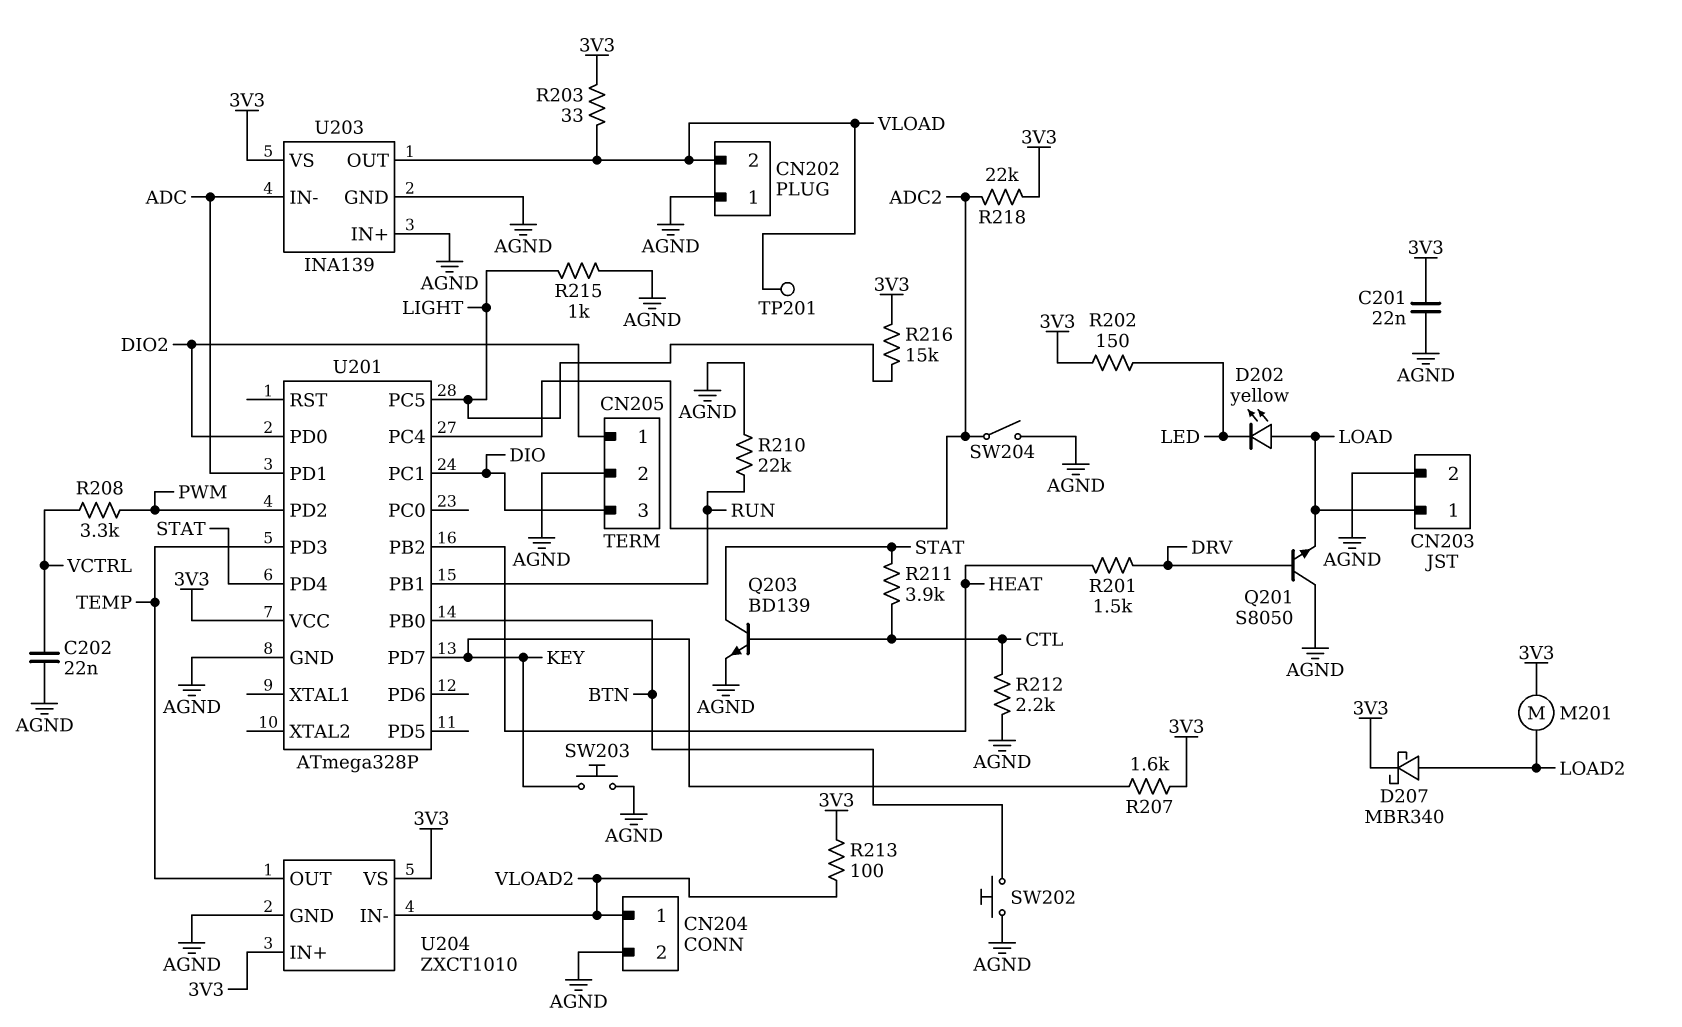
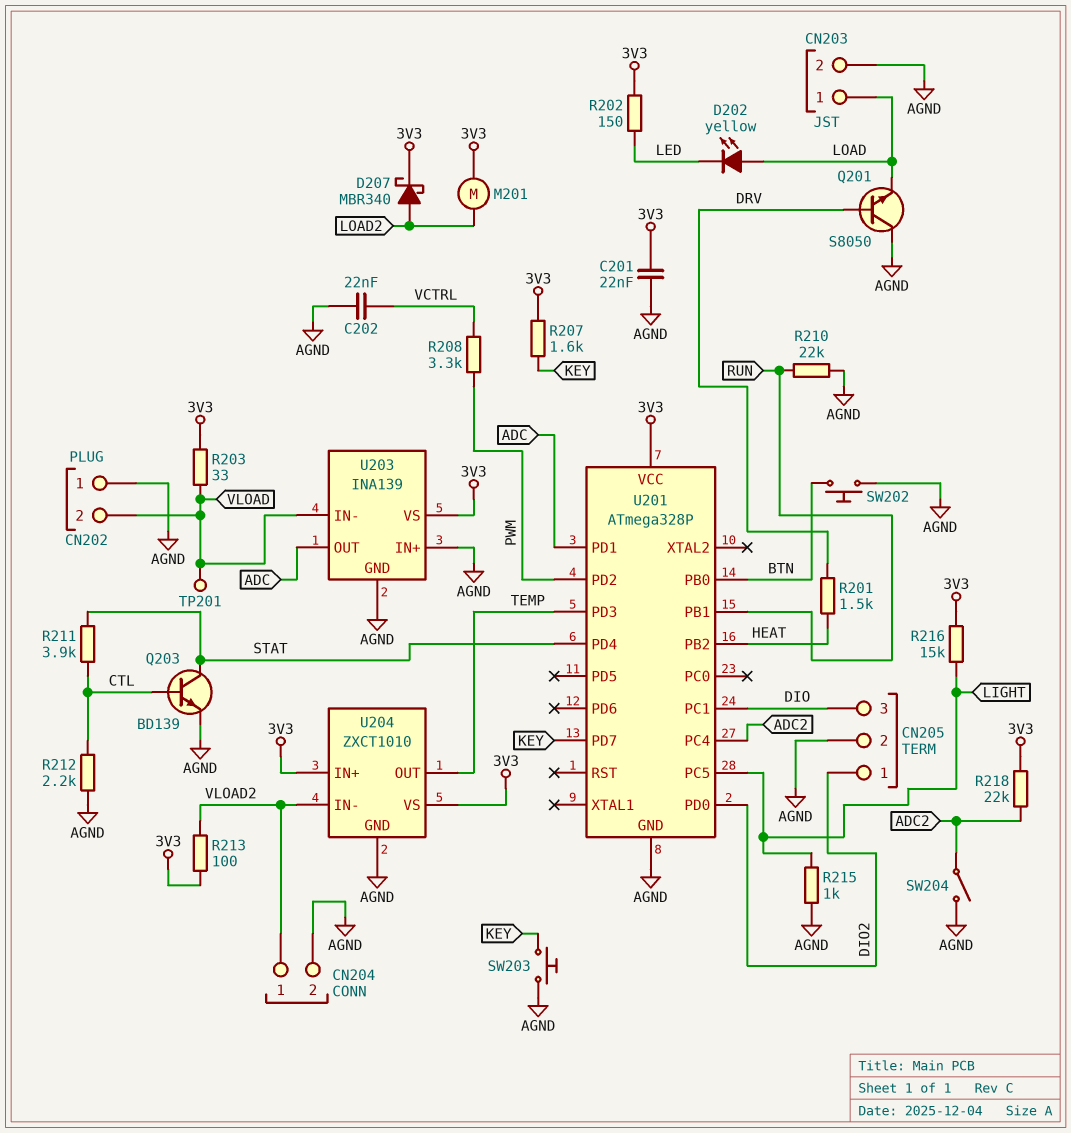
U203 pin IN-: ADC -> VLOAD
U203 pin OUT: VLOAD -> ADC

